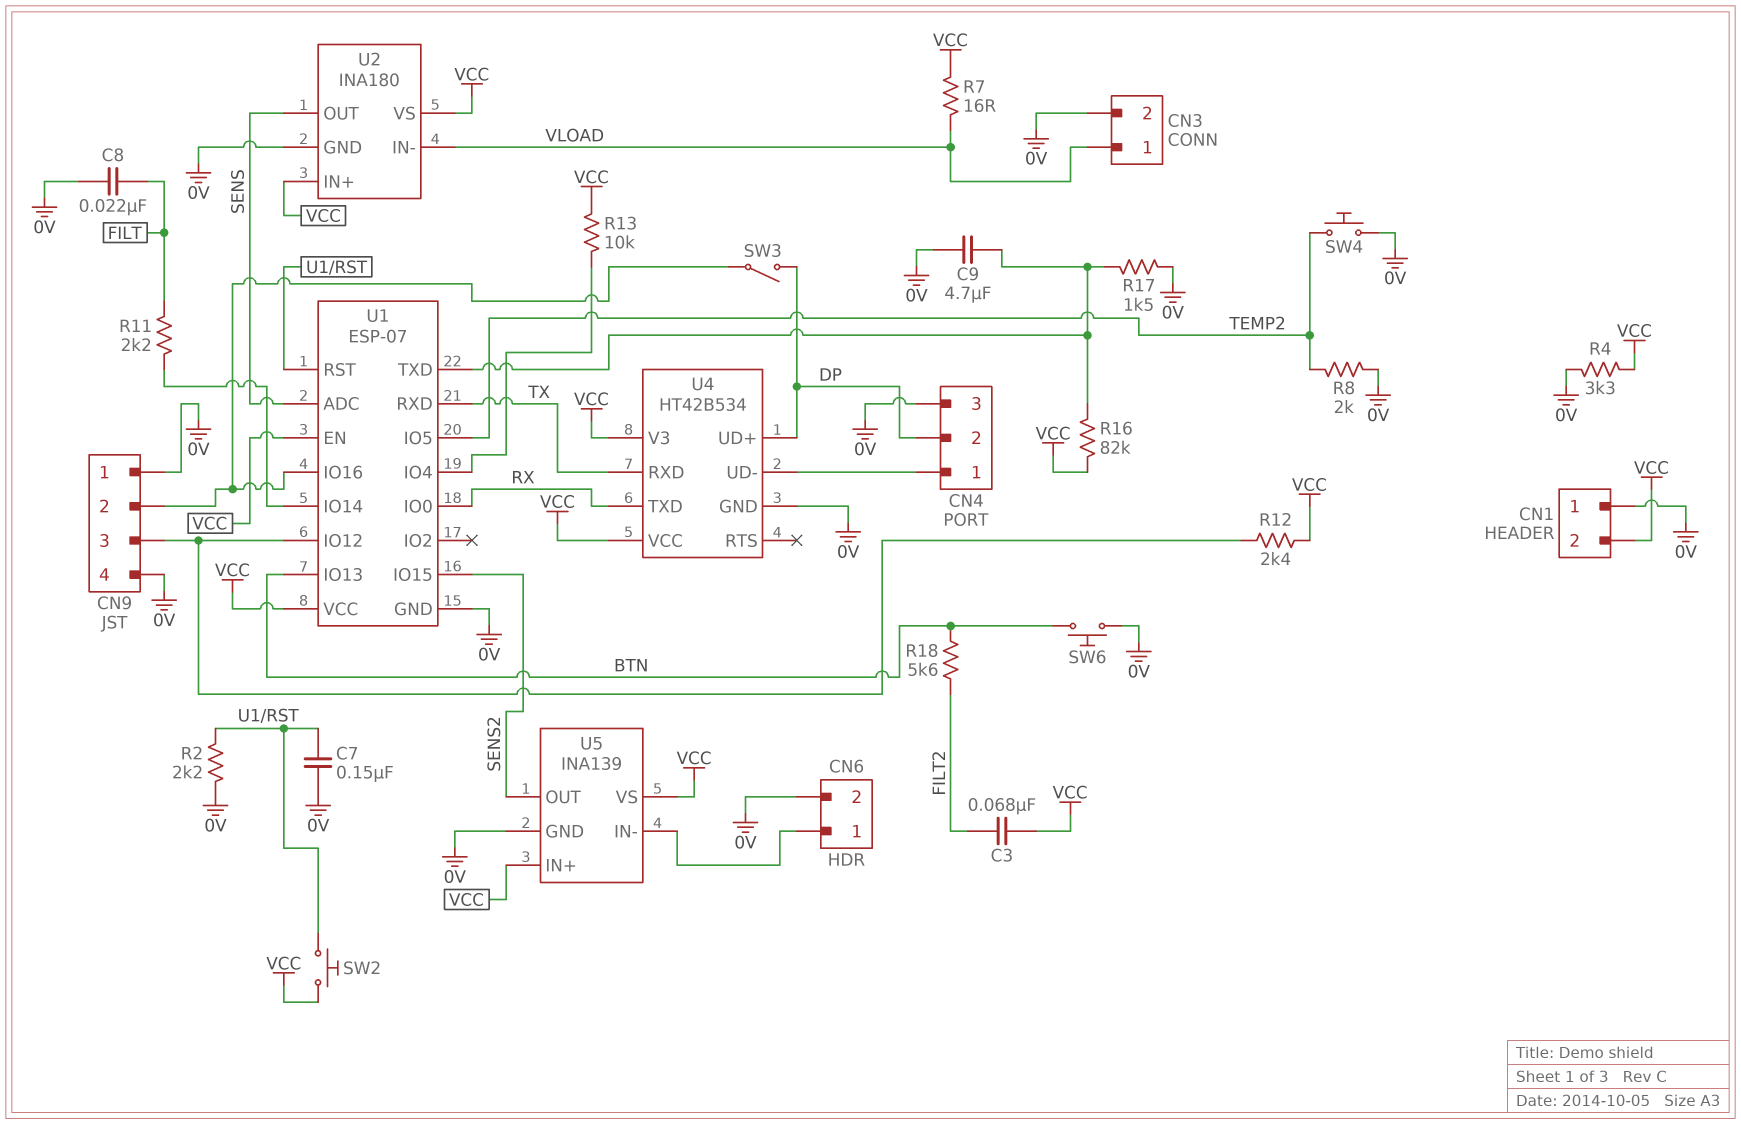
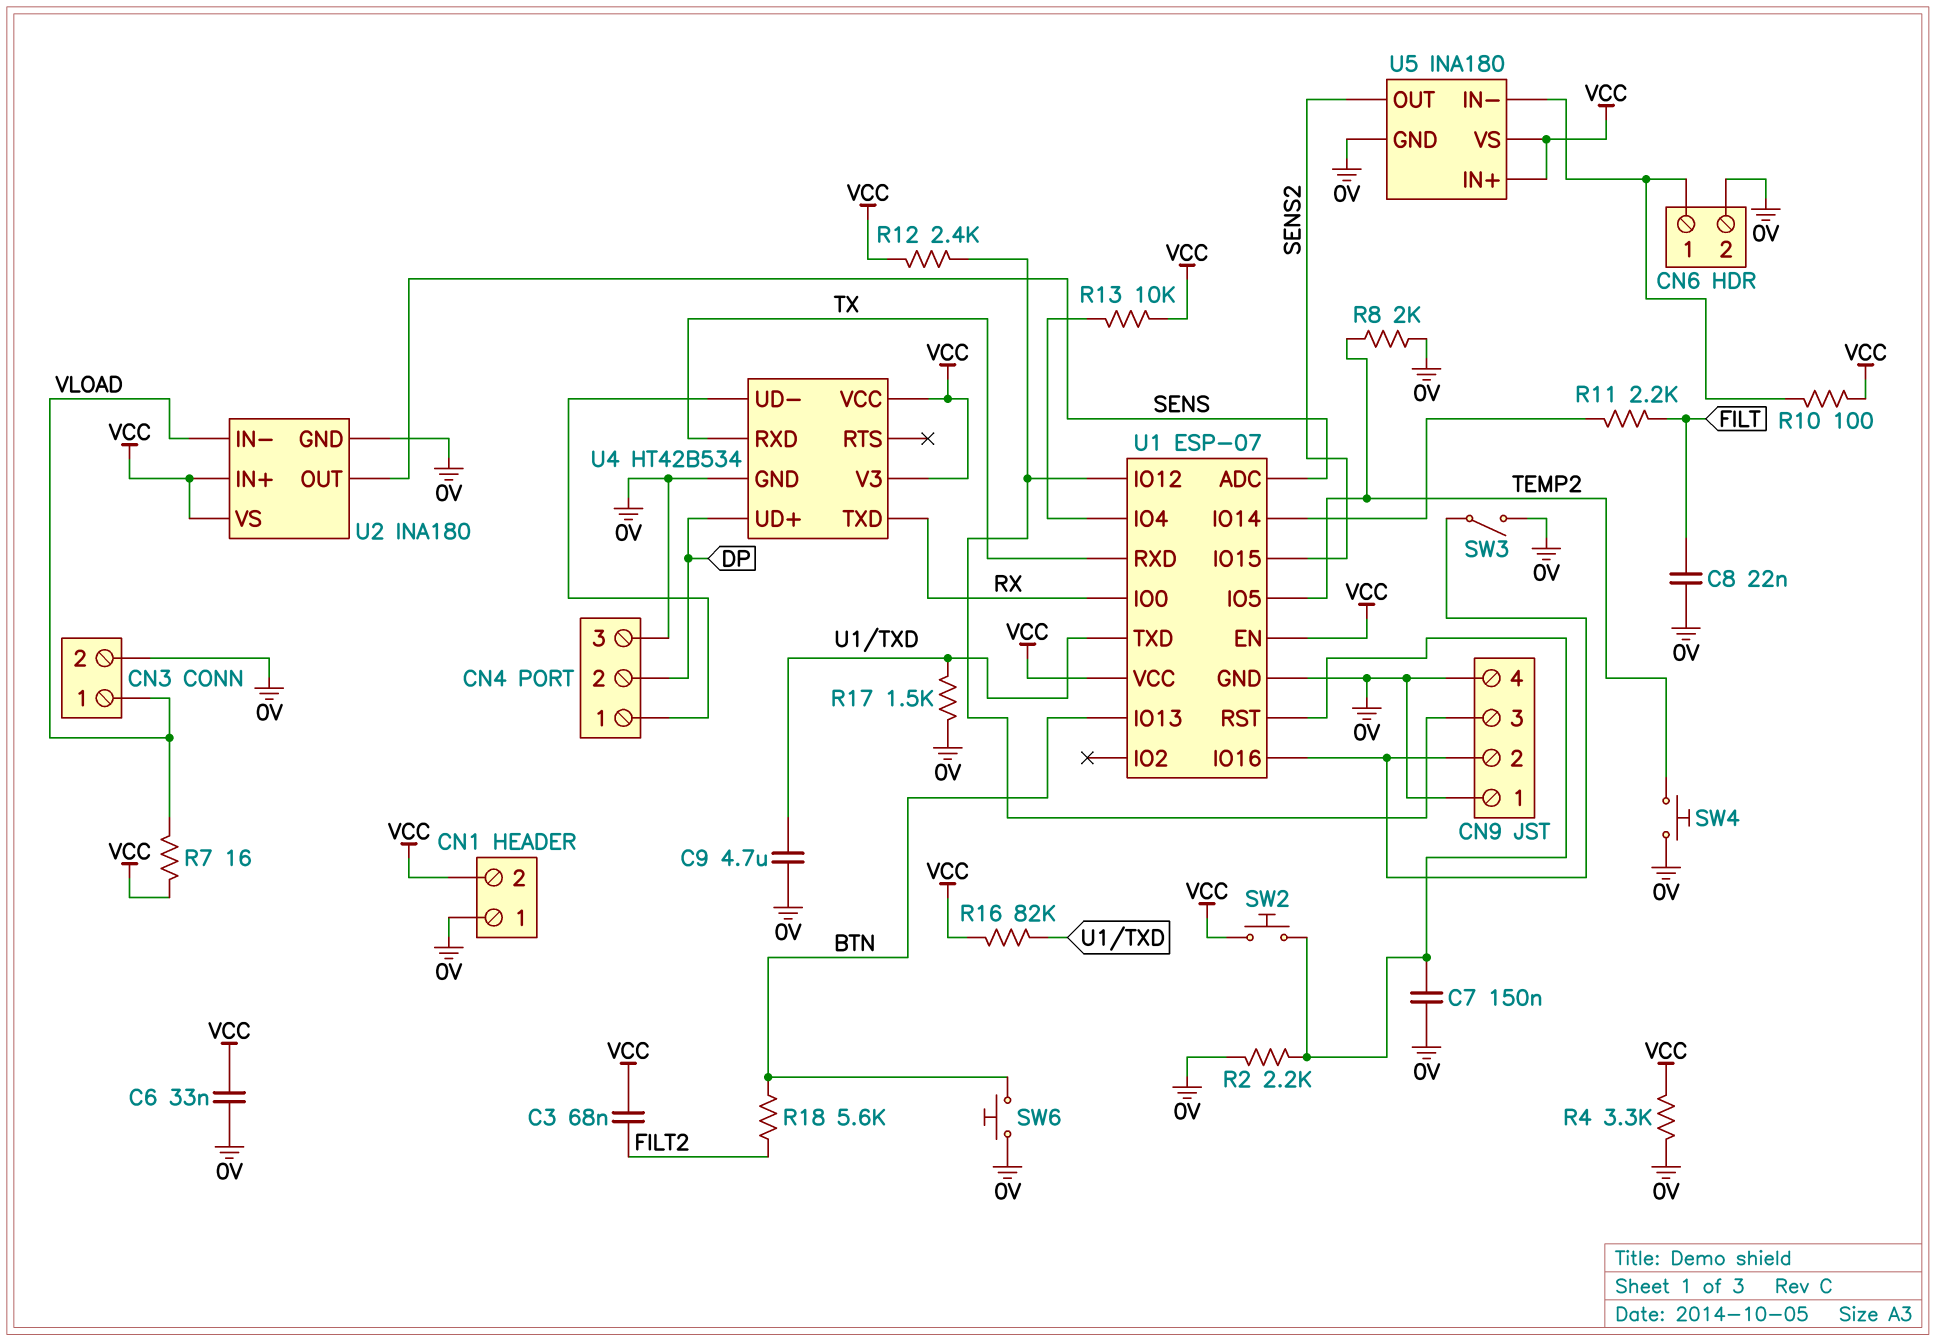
C6: none -> 33nF (0V, VCC)
R10: none -> 100 (CN6/1, VCC)
SW3: switch (CN9/2, DP) -> switch (0V, CN9/2)
U5: INA139 -> INA180

